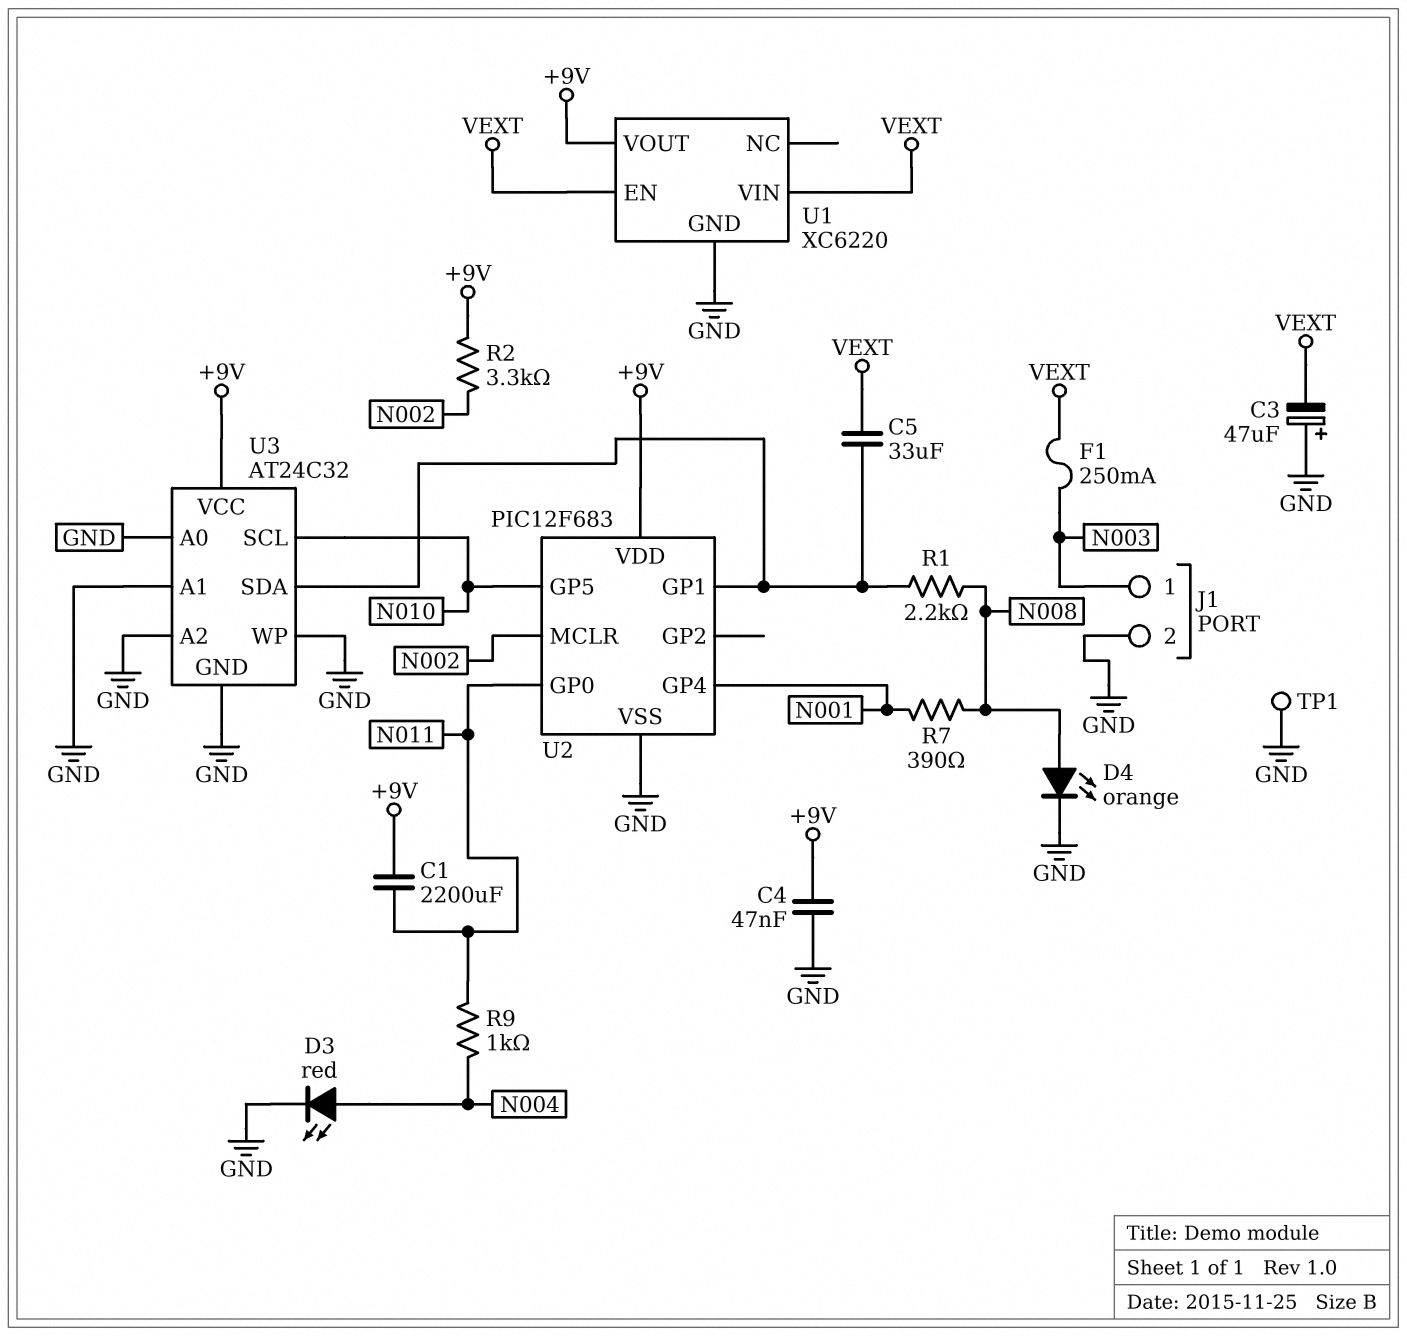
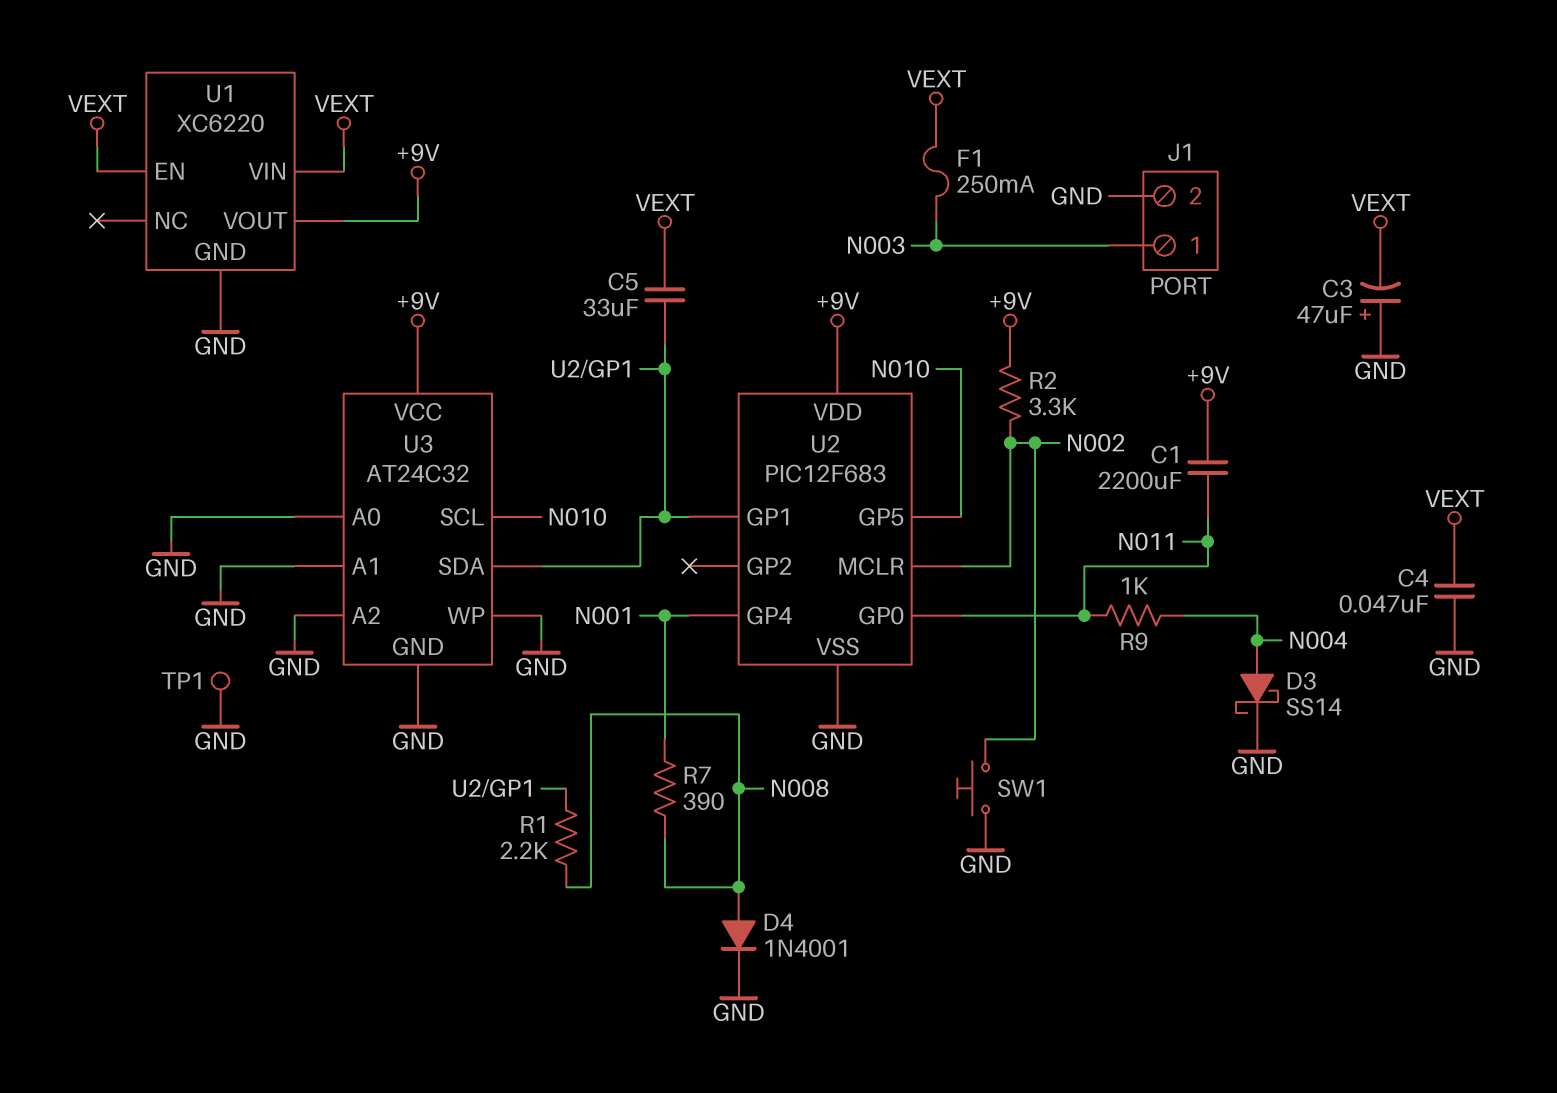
C4: 47nF (+9V, GND) -> 47nF (GND, VEXT)
D3: LED red (A N004, K GND) -> schottky SS14 (A N004, K GND)
D4: LED orange (A N008, K GND) -> diode 1N4001 (A N008, K GND)
SW1: none -> button (GND, N002)

